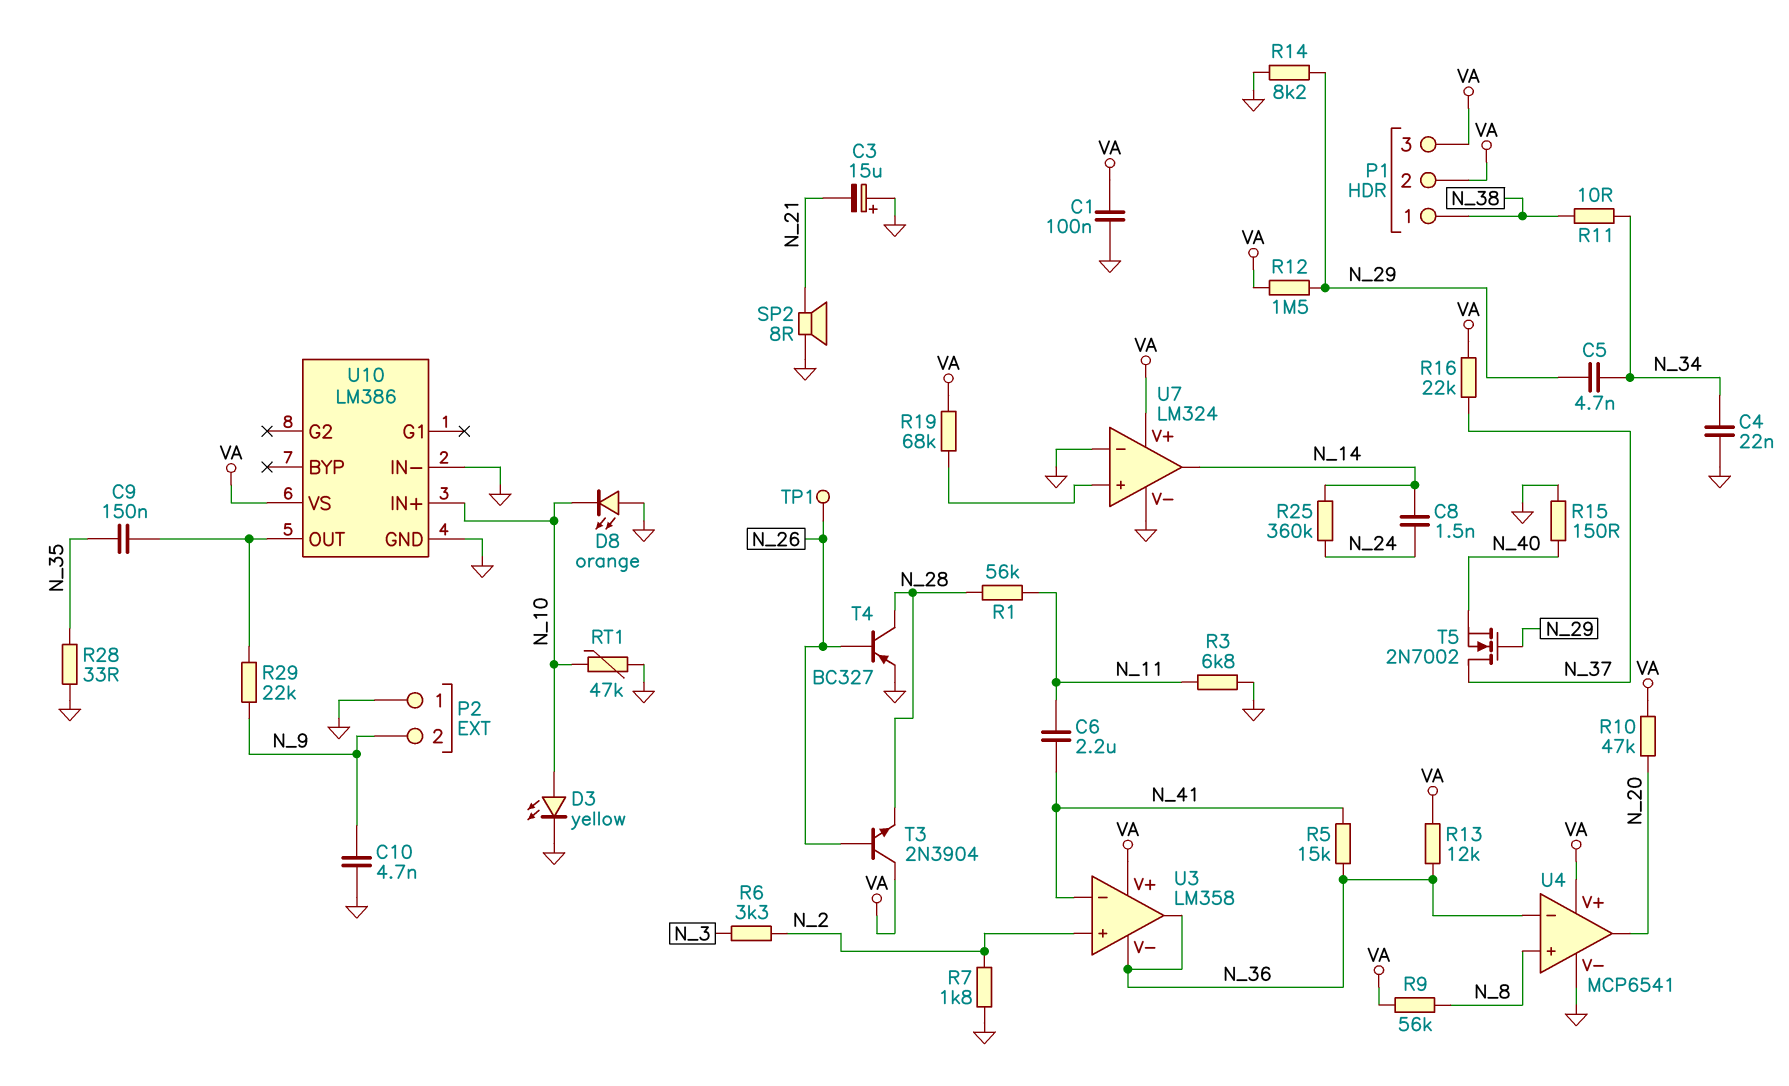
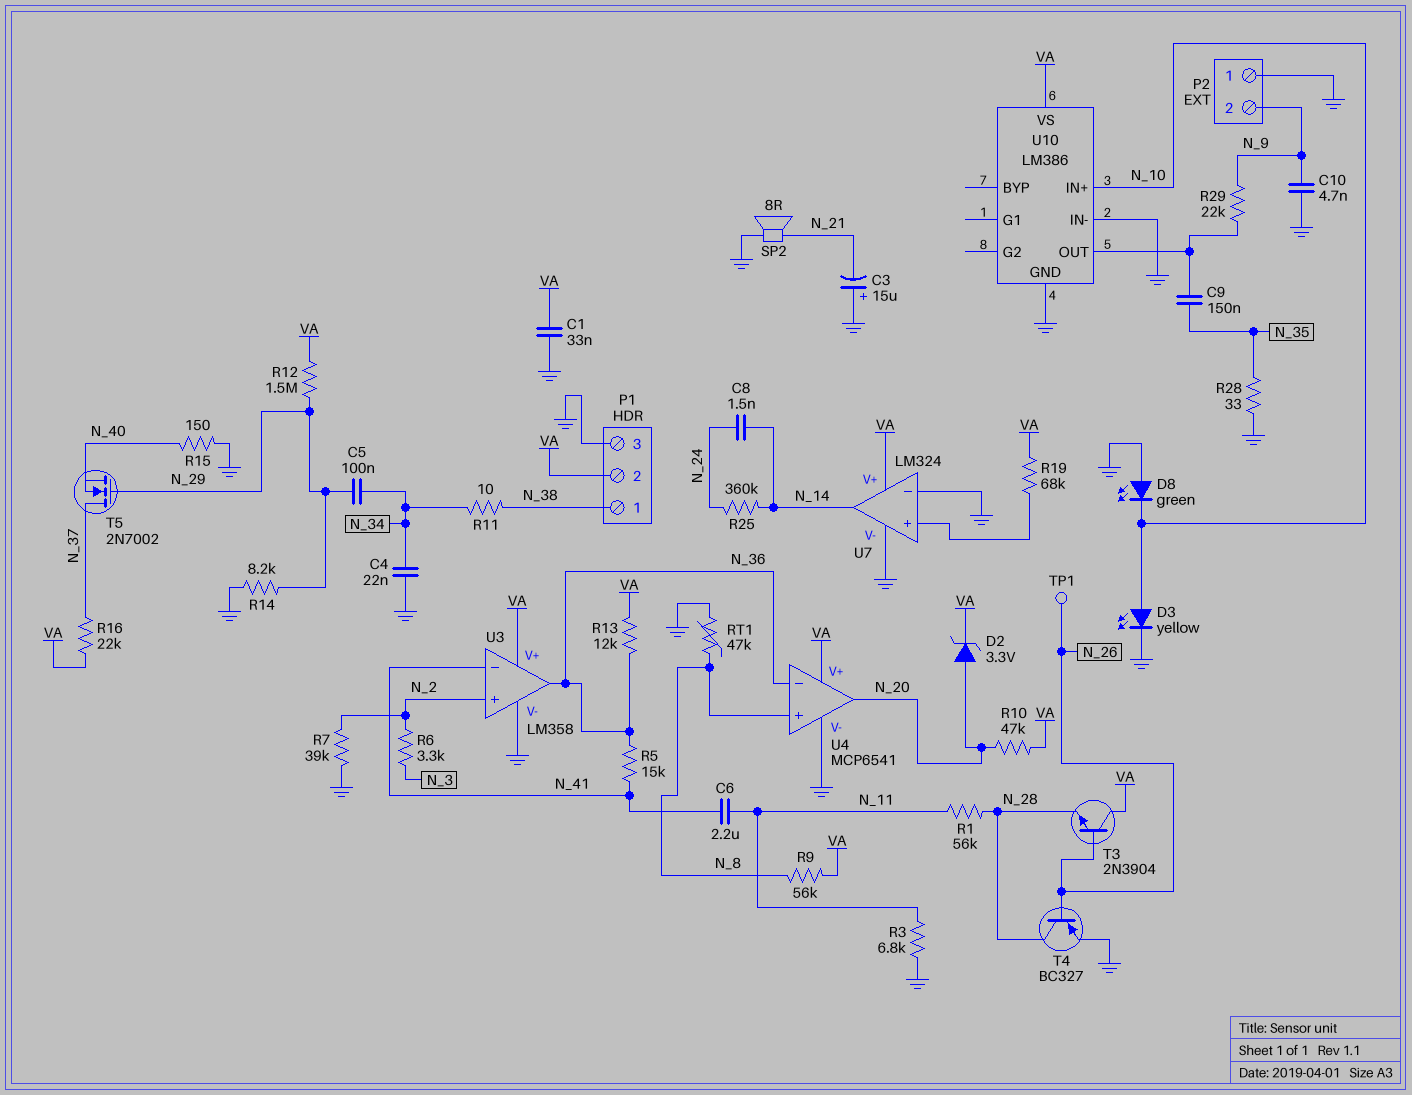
C1: 100nF (GND, VA) -> 33nF (GND, VA)
C5: 4.7nF (N_29, N_34) -> 100nF (N_29, N_34)
D2: none -> zener 3.3V (A N_20, K VA)
D8: LED orange (A GND, K N_10) -> LED green (A GND, K N_10)
P1 pin 3: VA -> GND
R7: 1.8k (GND, N_2) -> 39k (GND, N_2)
RT1: 47k (GND, N_10) -> 47k (GND, N_8)
U3 pin V-: N_36 -> GND

